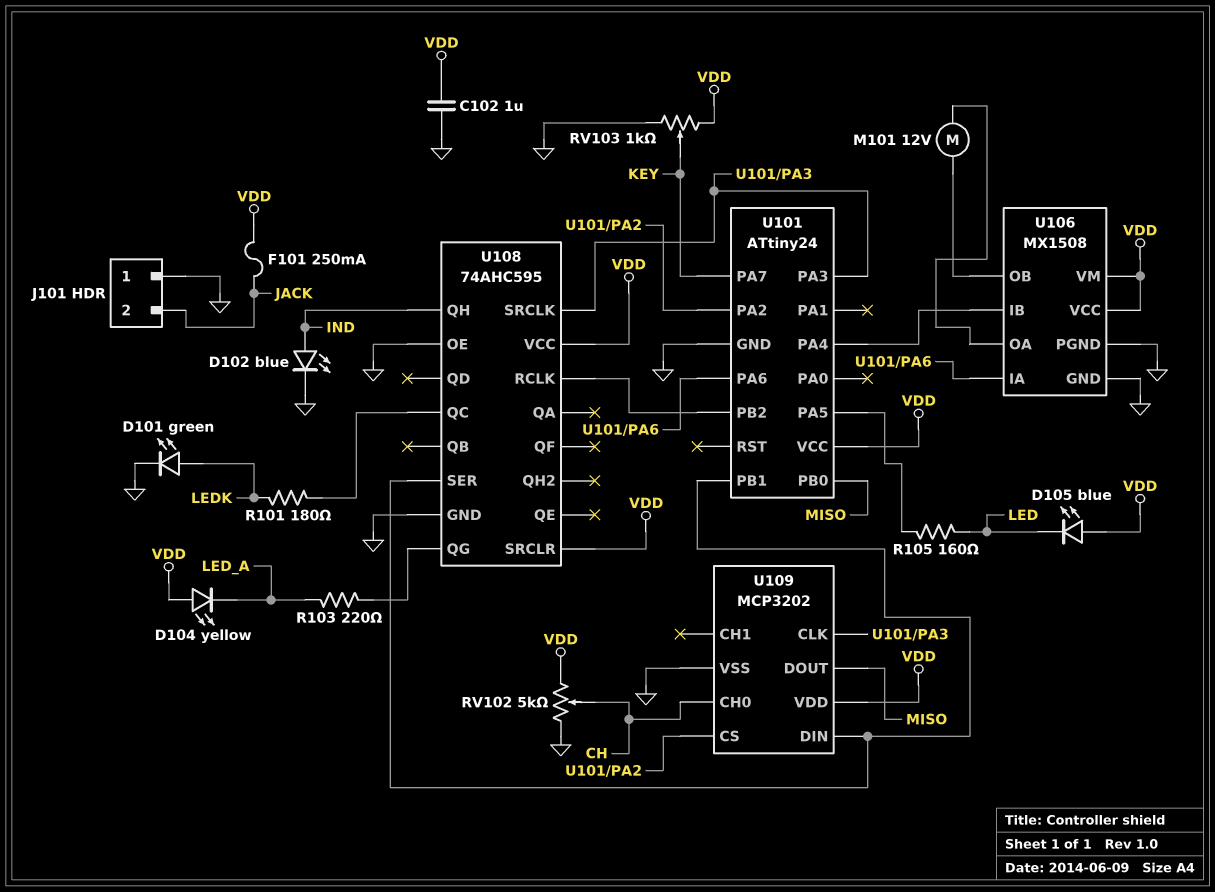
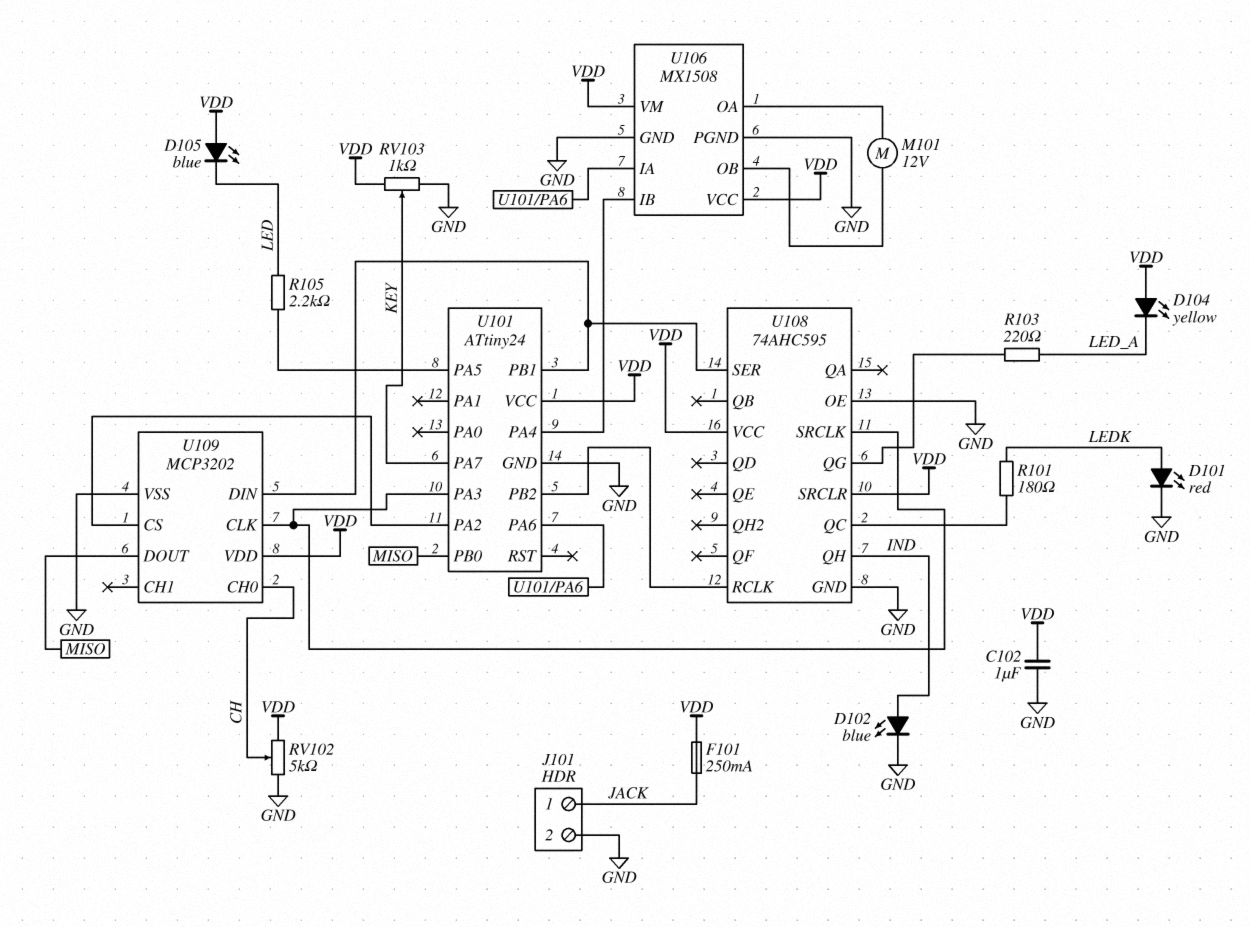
D101: LED green (A LEDK, K GND) -> LED red (A LEDK, K GND)
J101 pin 1: GND -> JACK
J101 pin 2: JACK -> GND
R105: 160 (LED, U101/PA5) -> 2.2k (LED, U101/PA5)

